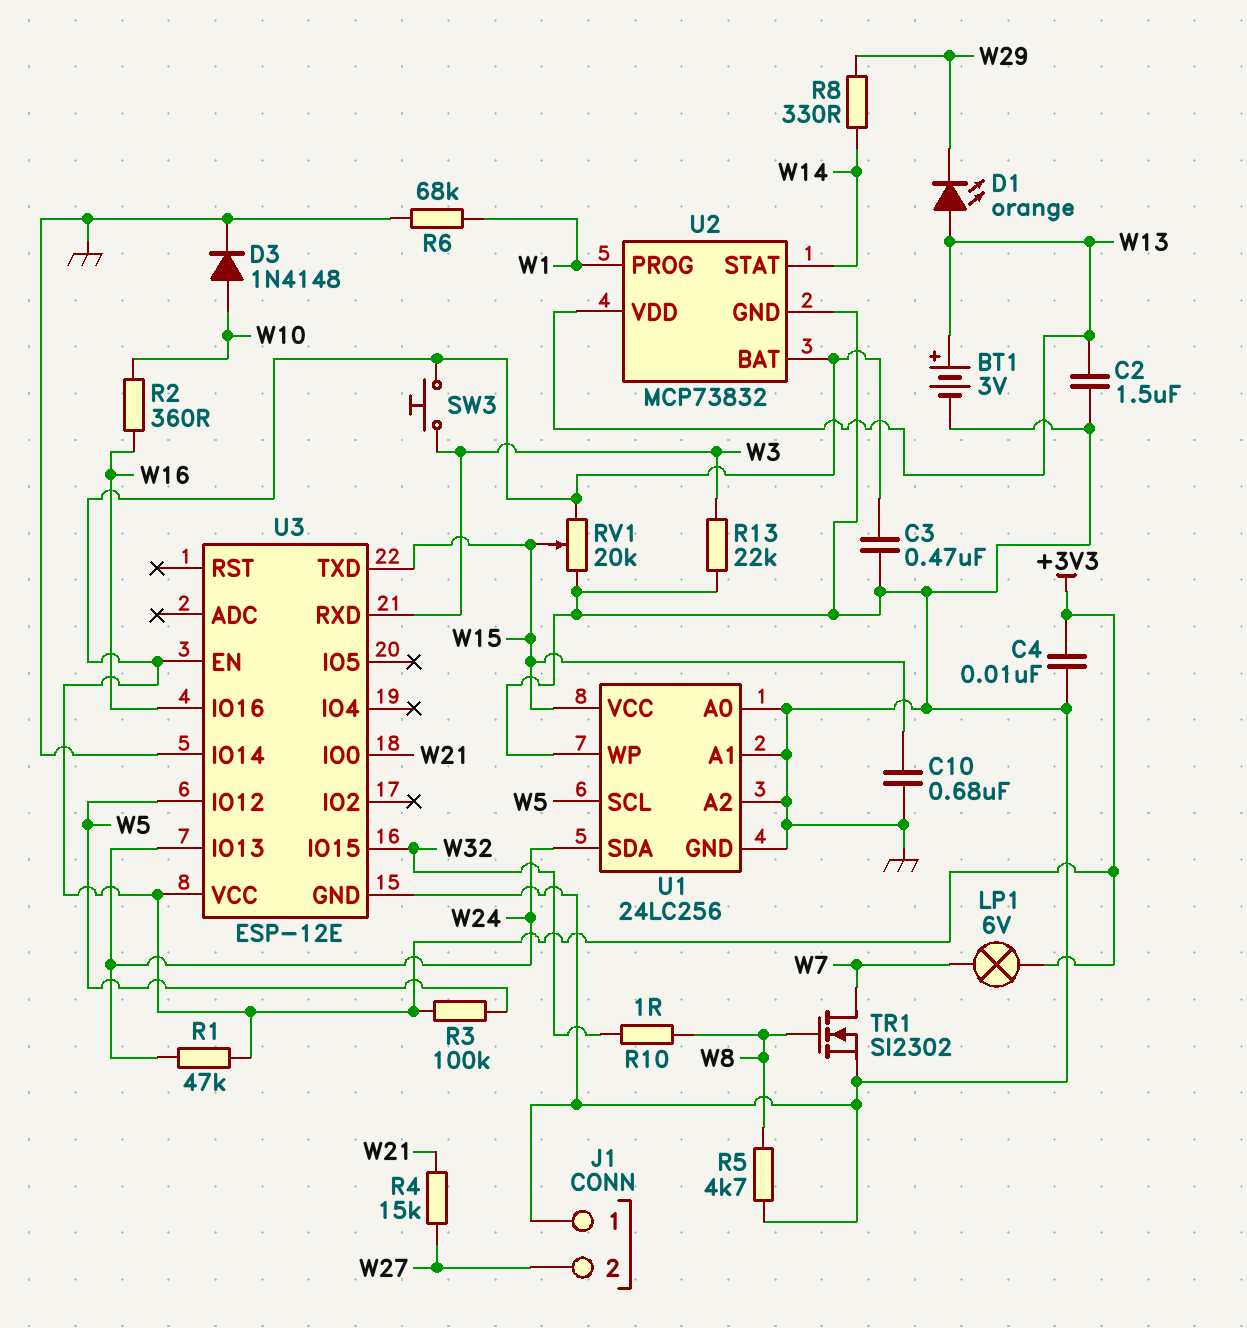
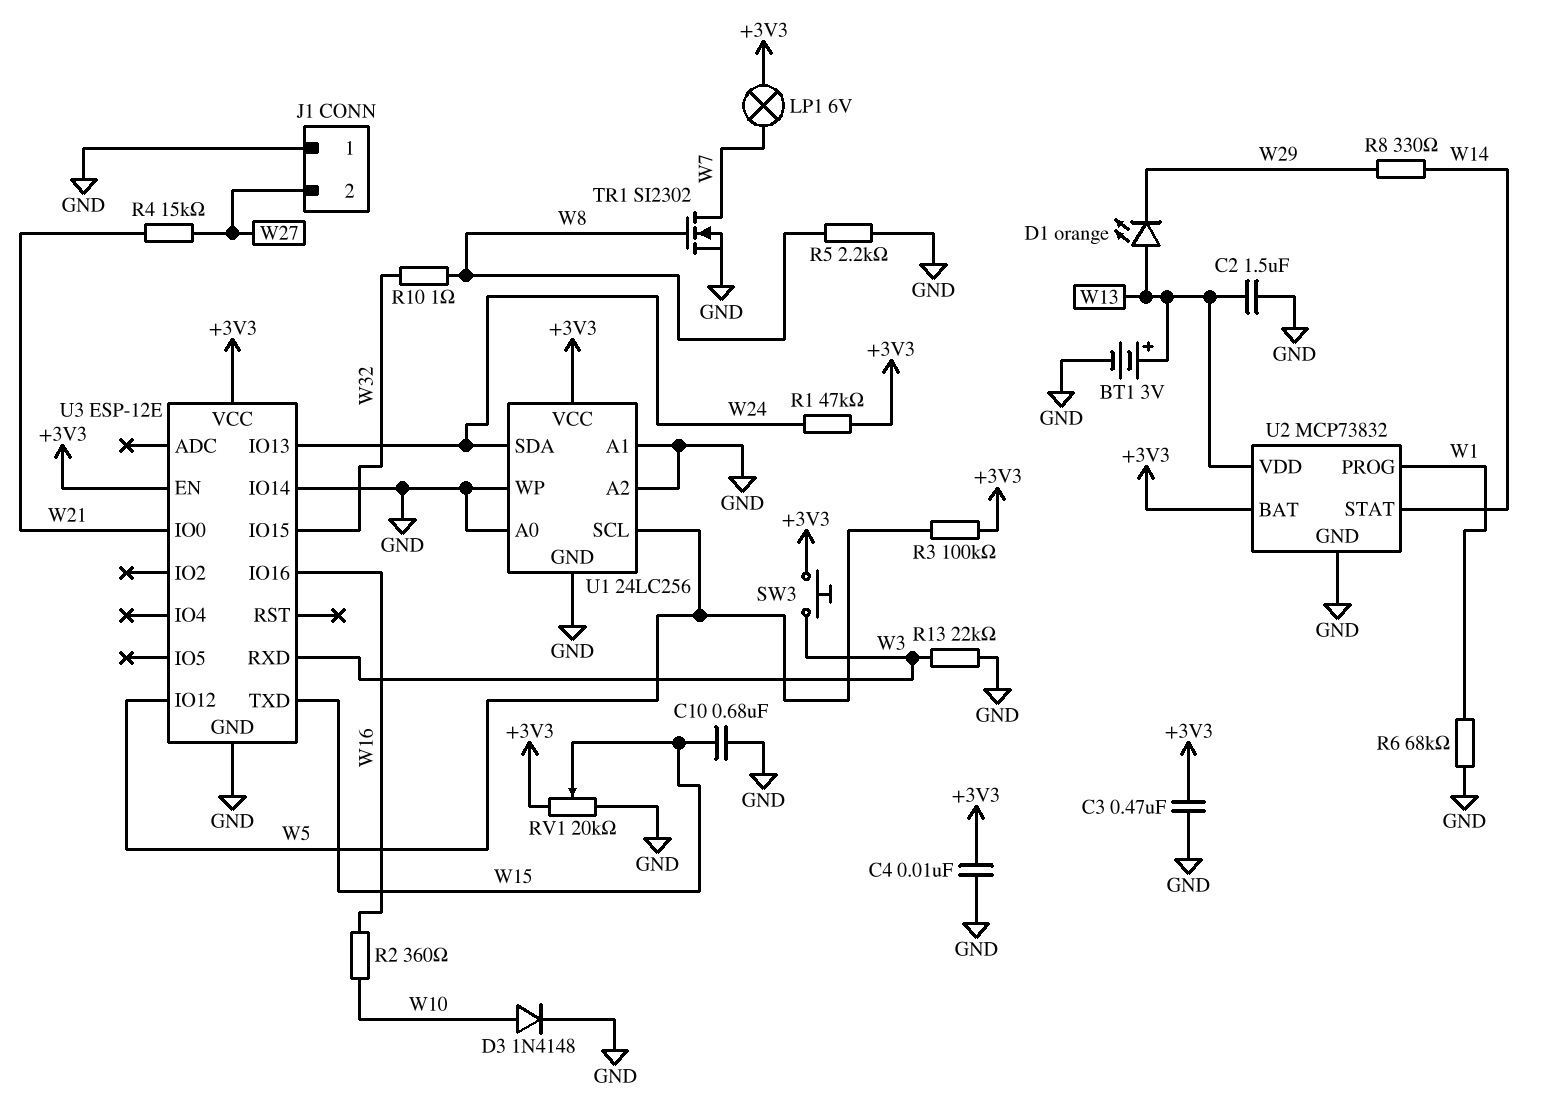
R5: 4.7k (GND, W8) -> 2.2k (GND, W8)
U1 pin VCC: W15 -> +3V3

